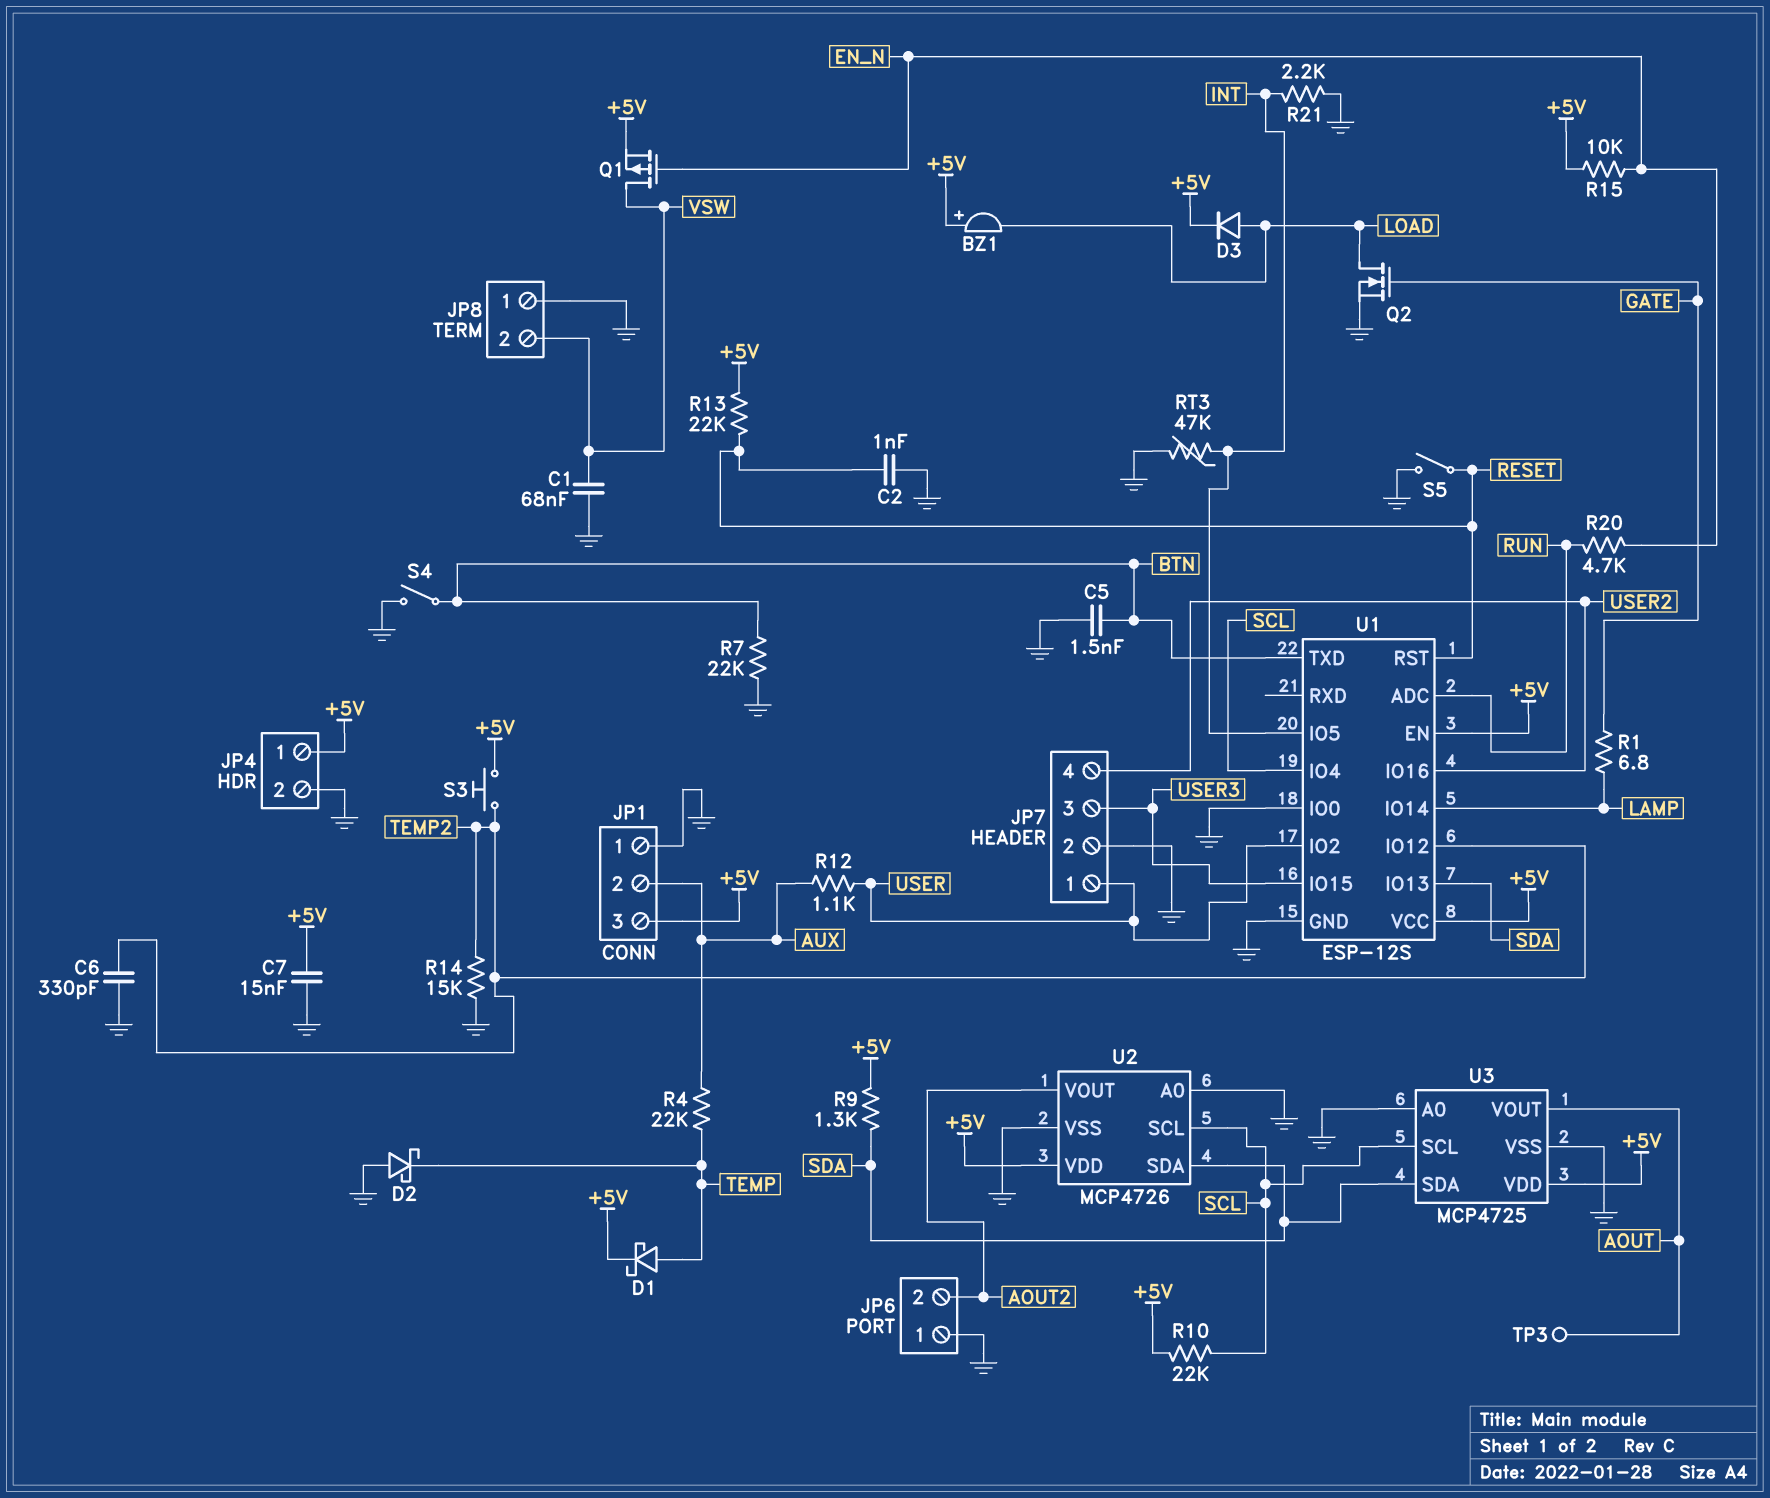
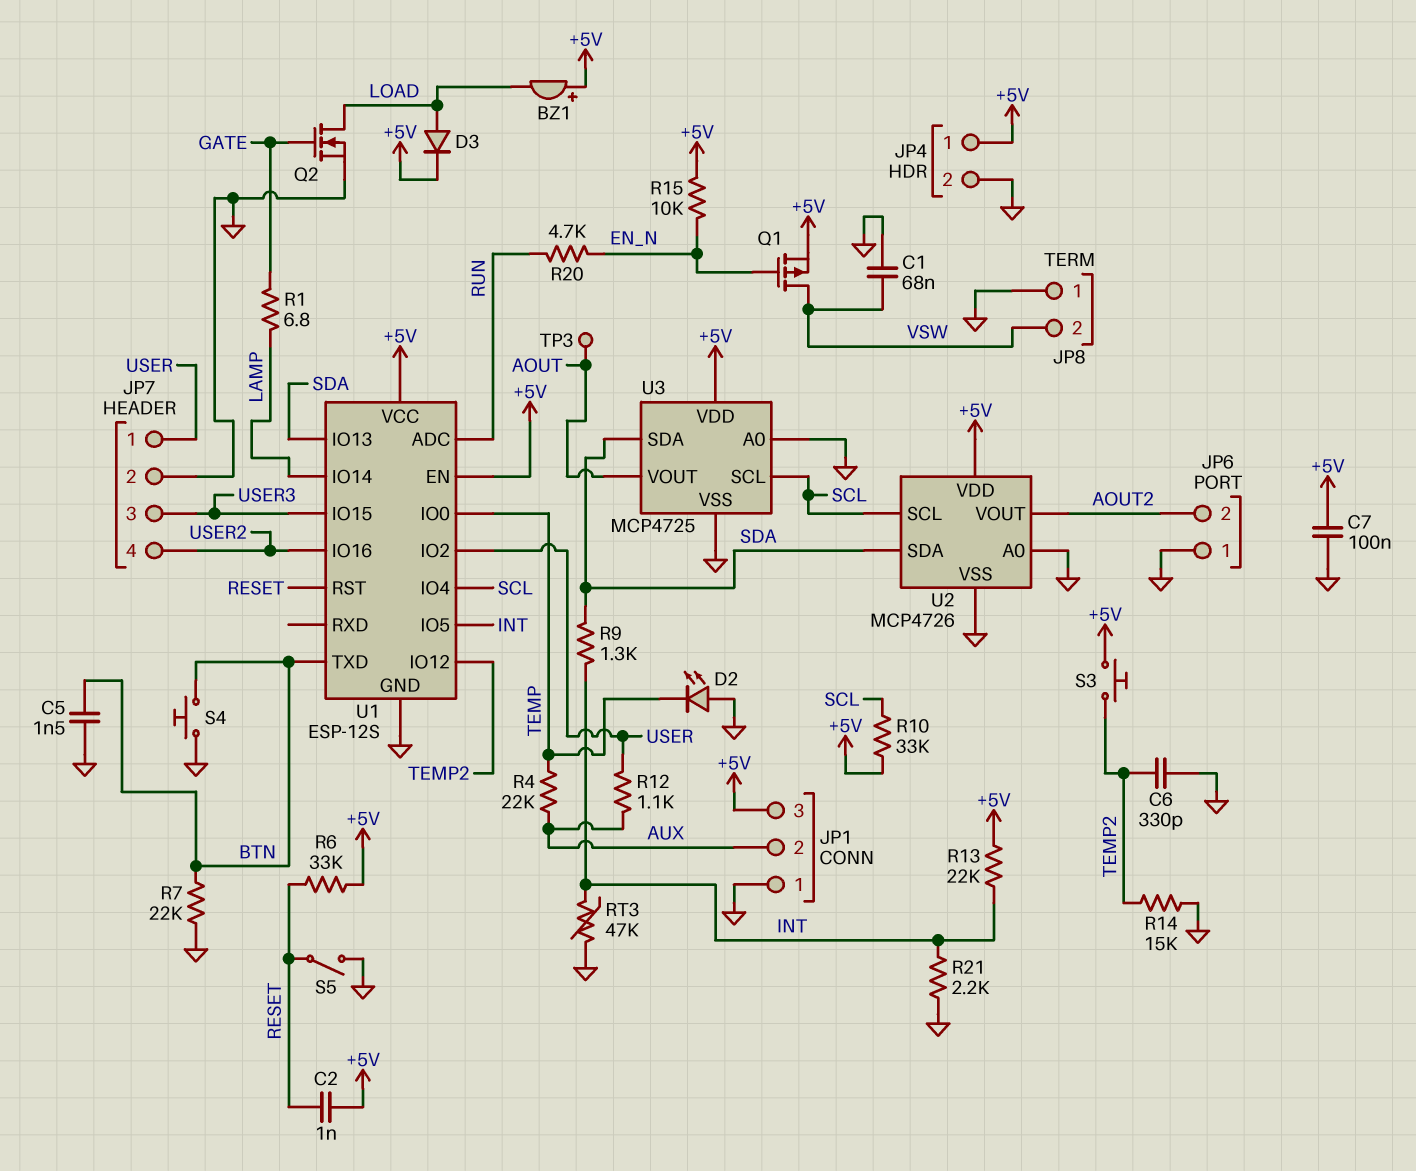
C2: 1nF (GND, RESET) -> 1nF (+5V, RESET)
C7: 15nF (+5V, GND) -> 100nF (+5V, GND)
D1: schottky (A TEMP, K +5V) -> none
D2: schottky (A GND, K TEMP) -> LED (A GND, K TEMP)
R6: none -> 33k (+5V, RESET)
R9: 1.3k (+5V, SDA) -> 1.3k (INT, SDA)
R10: 22k (+5V, SCL) -> 33k (+5V, SCL)
R13: 22k (+5V, RESET) -> 22k (+5V, INT)
S4: switch (BTN, GND) -> button (BTN, GND)
U1 pin IO0: GND -> TEMP

